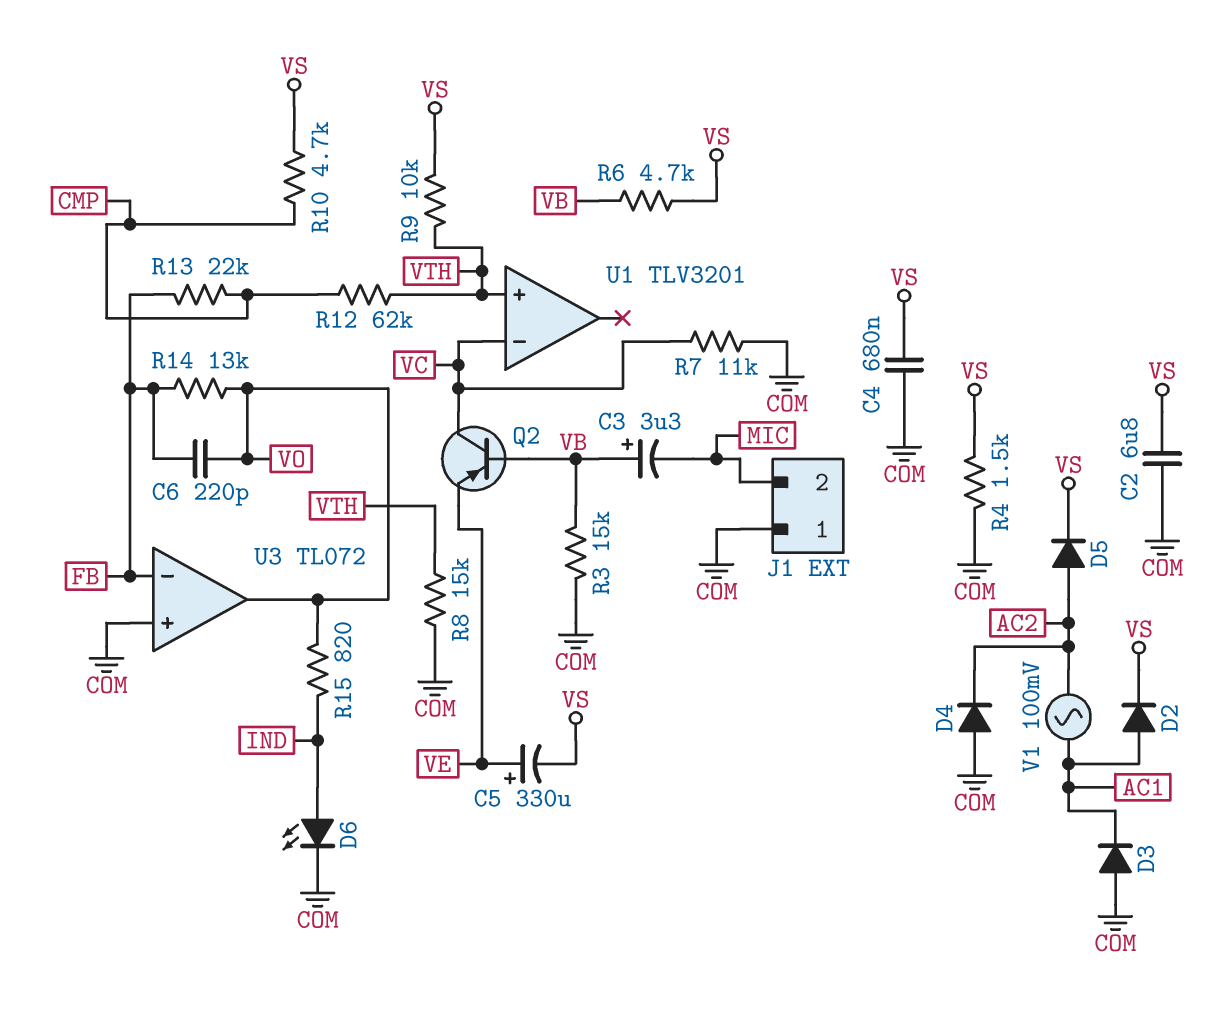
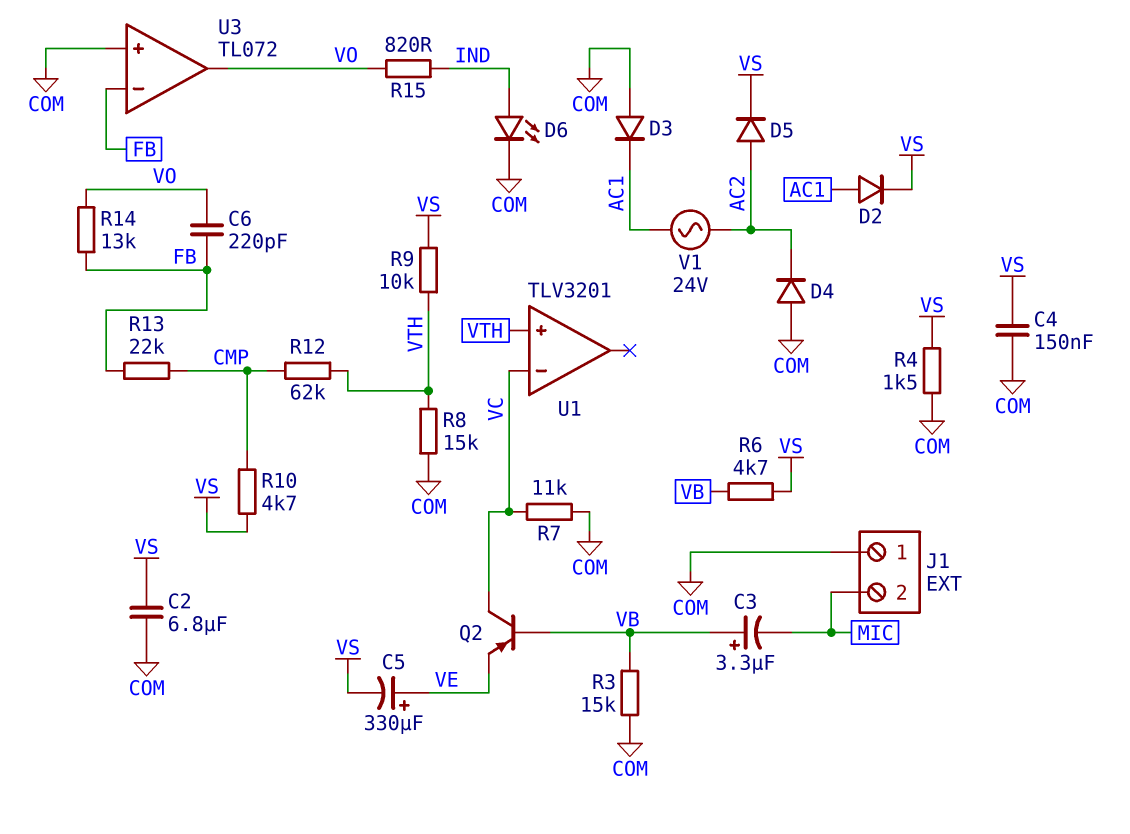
C4: 680nF (COM, VS) -> 150nF (COM, VS)
V1: AC 100mV (AC1, AC2) -> AC 24V (AC1, AC2)

